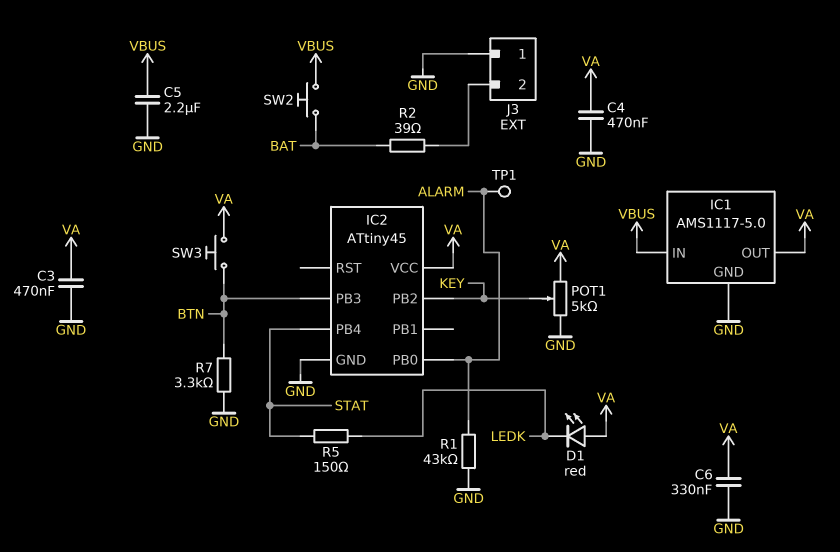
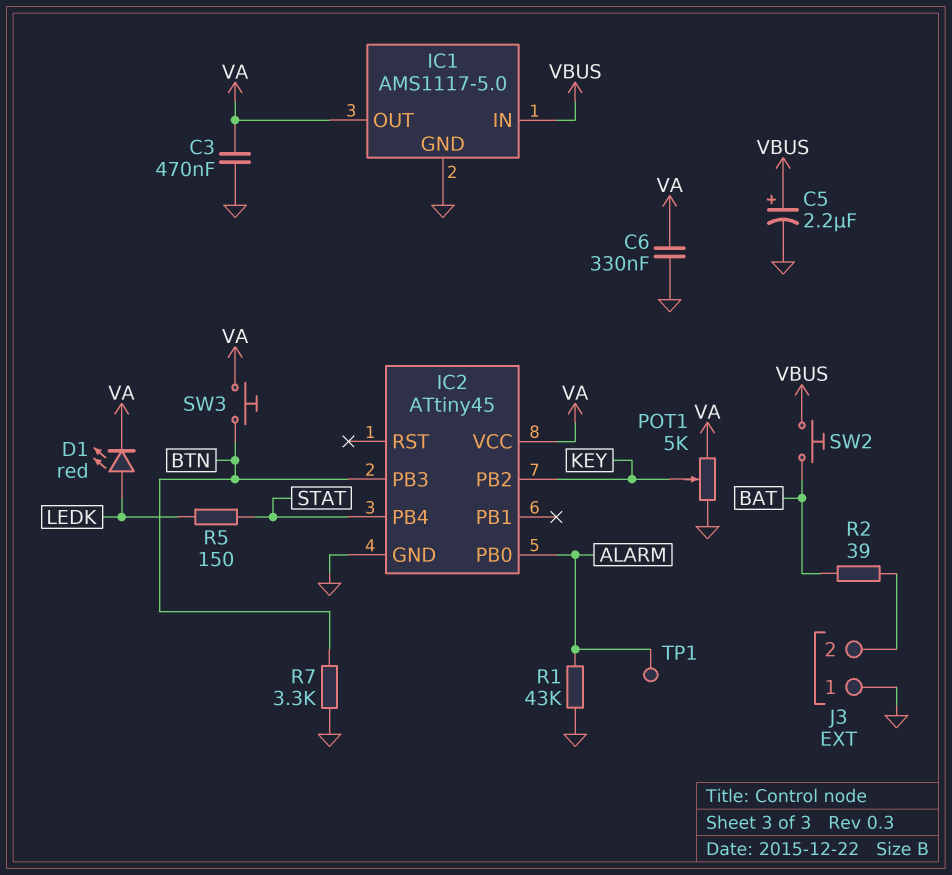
C4: 470nF (GND, VA) -> none
C5: 2.2uF (GND, VBUS) -> 2.2uF (plus VBUS, minus GND)
D1: LED red (A VA, K LEDK) -> LED red (A LEDK, K VA)

